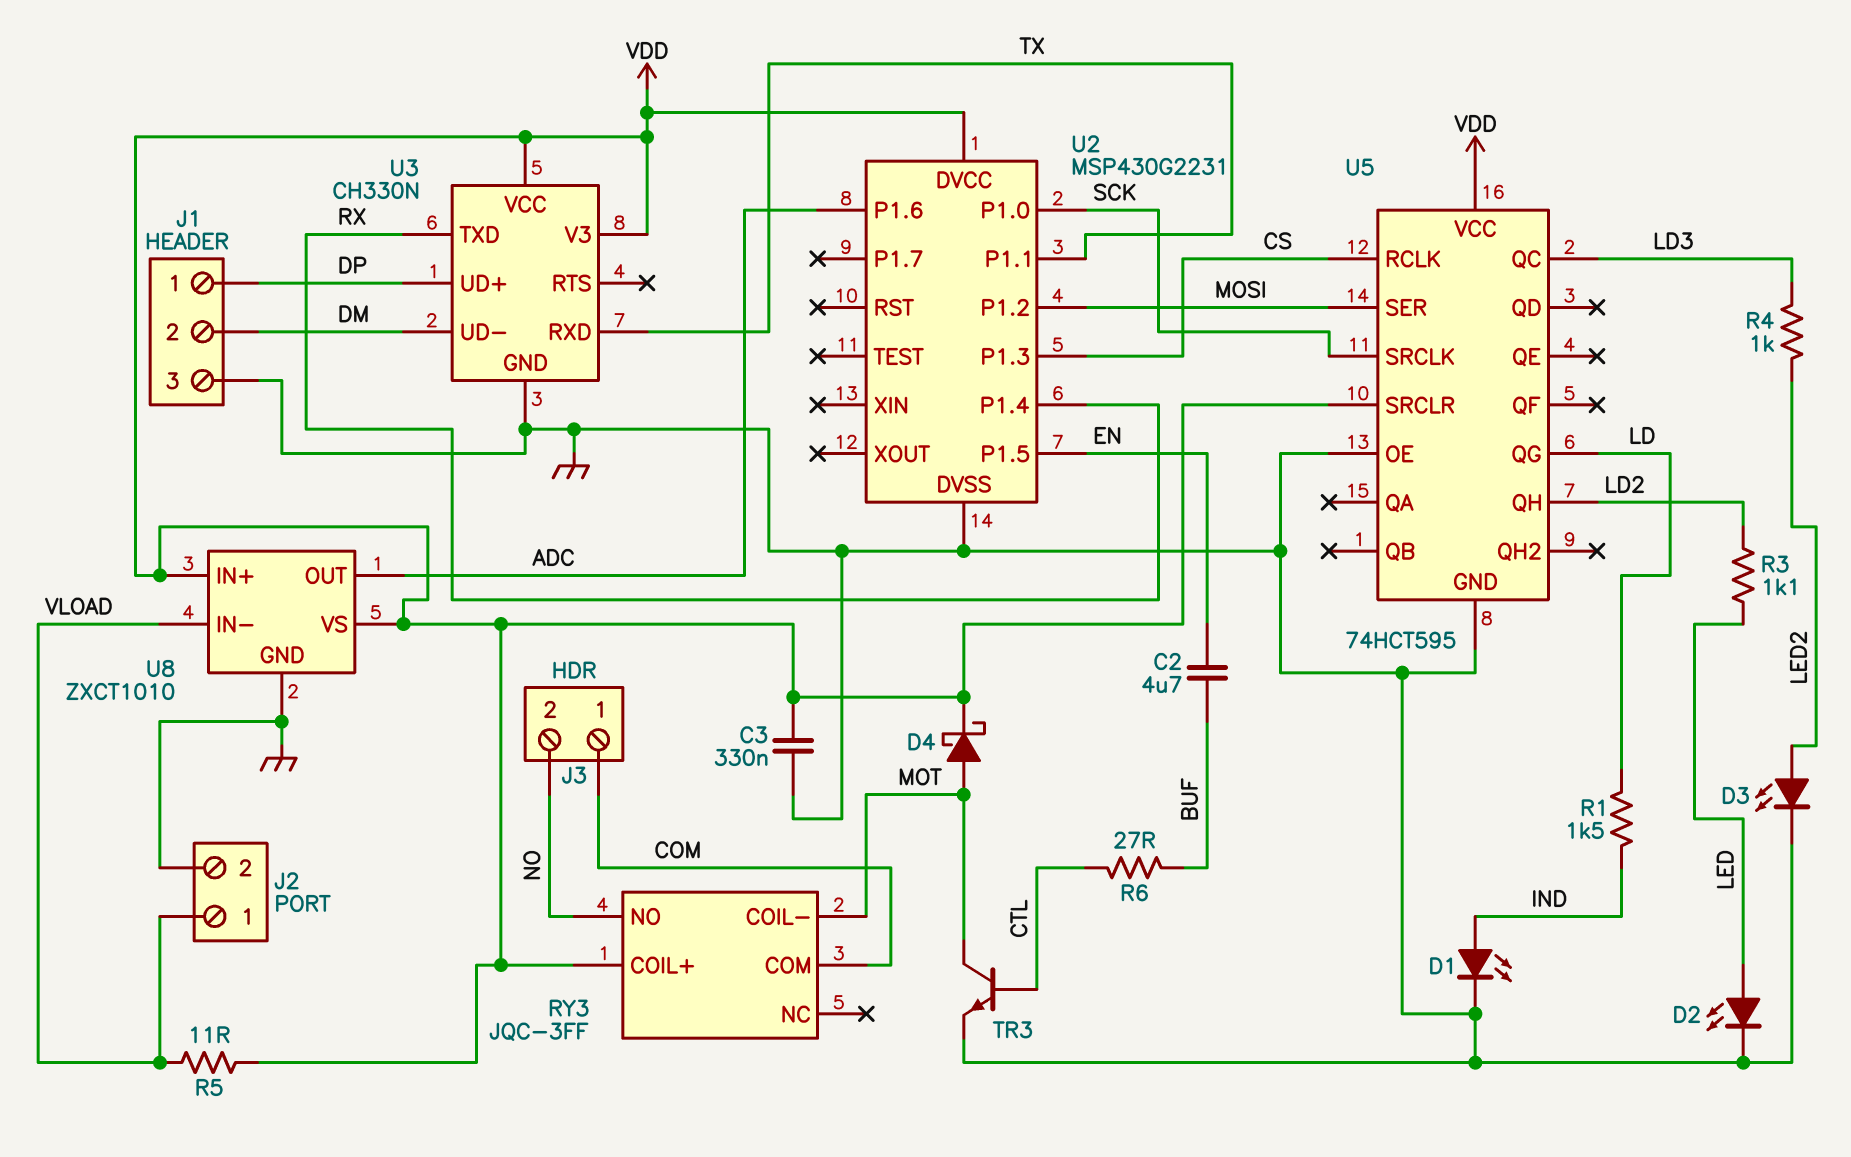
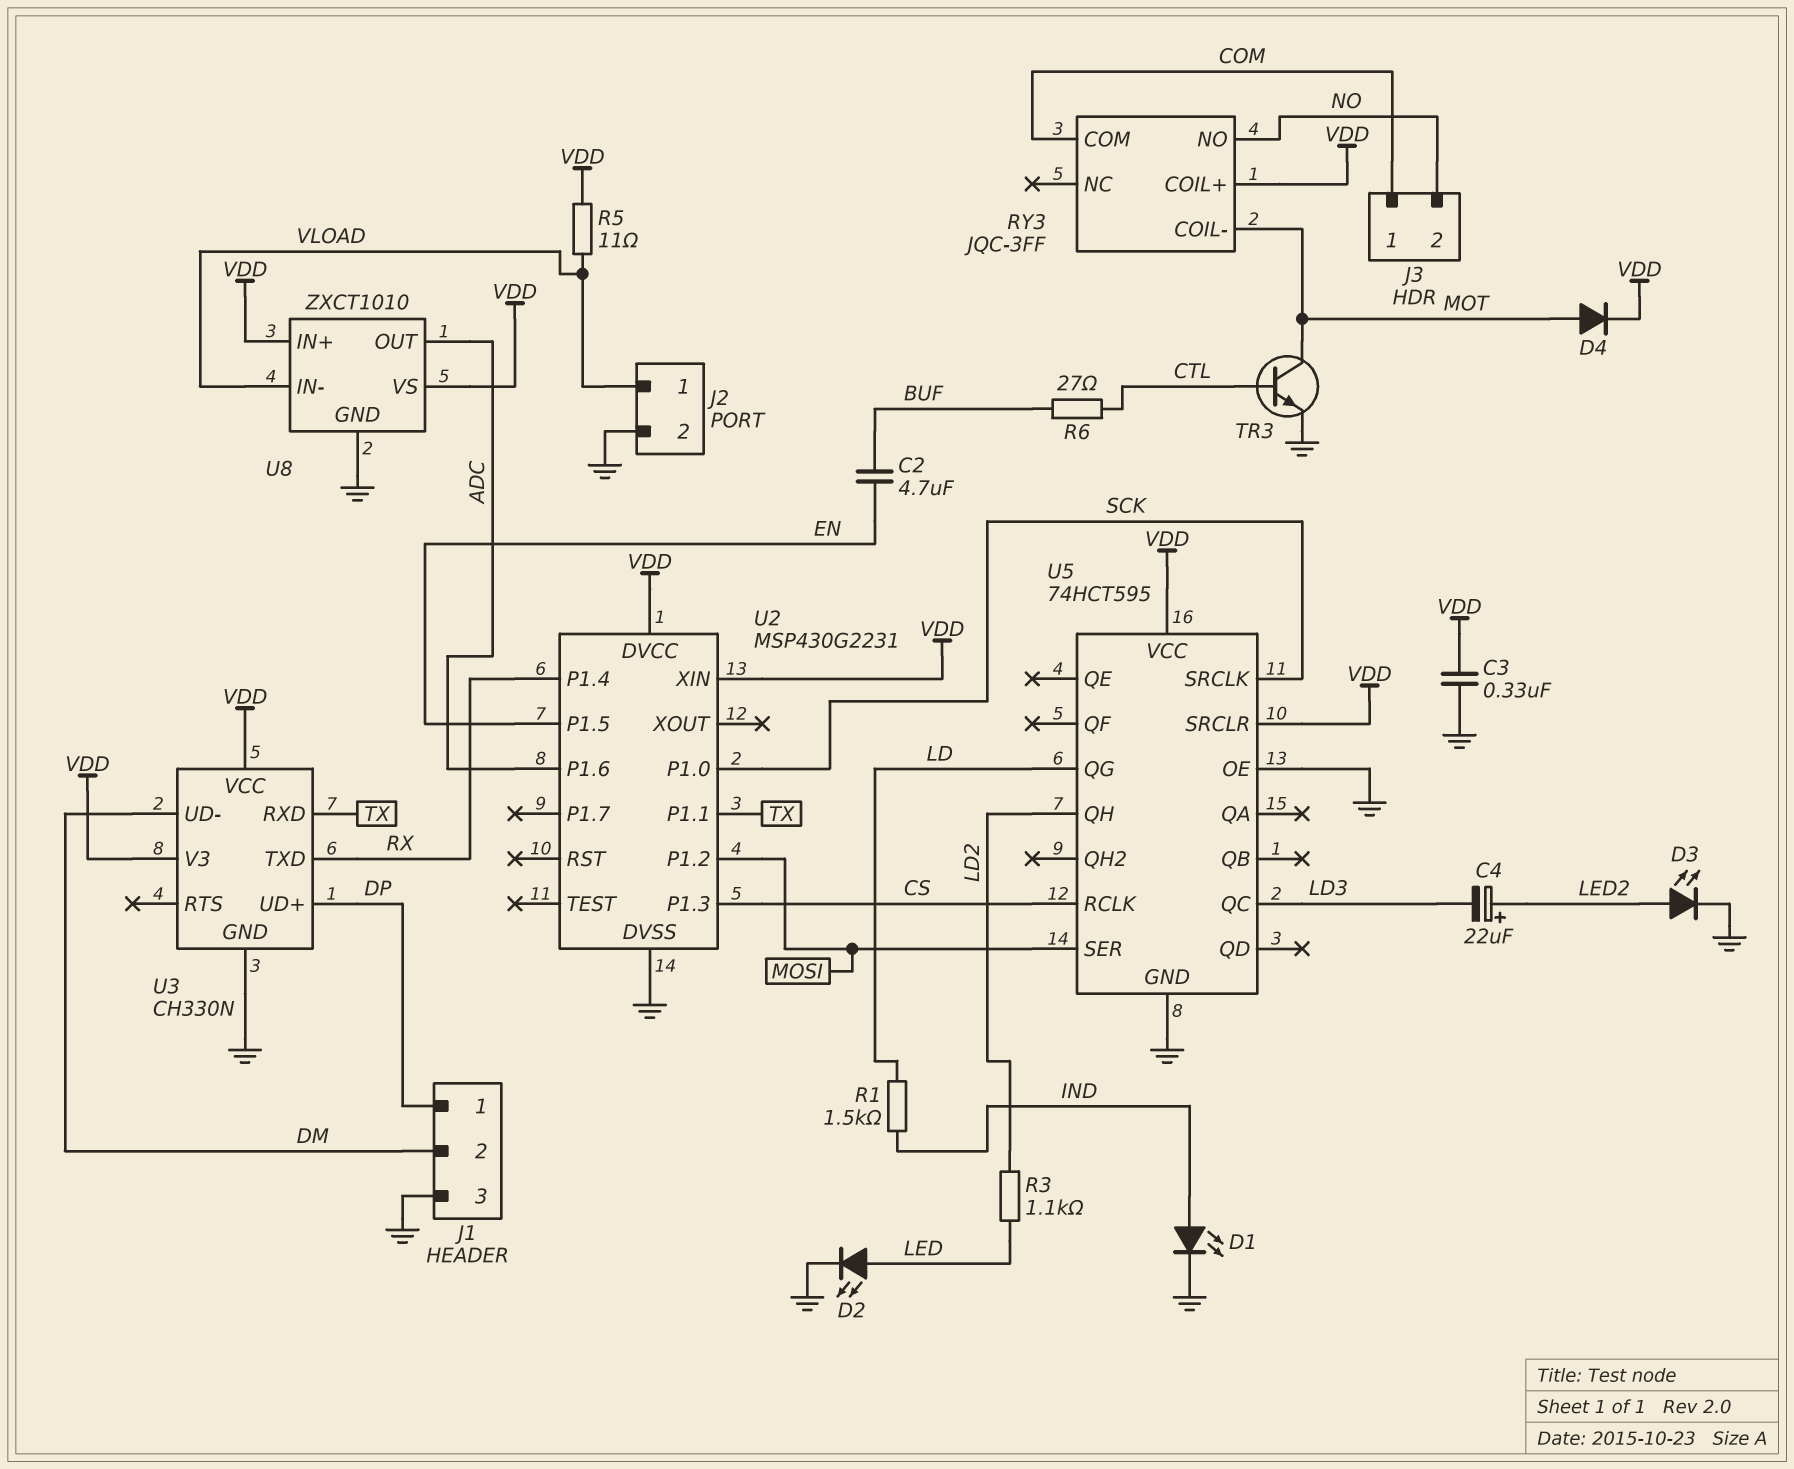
C4: none -> 22uF (plus LED2, minus LD3)
D4: schottky (A MOT, K VDD) -> diode (A MOT, K VDD)
R4: 1k (LD3, LED2) -> none
U2 pin XIN: none -> VDD

